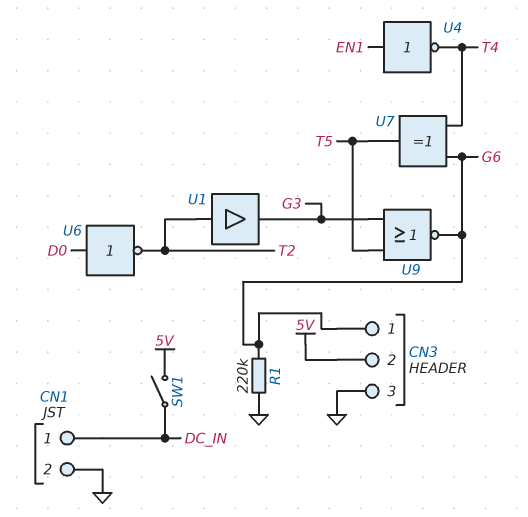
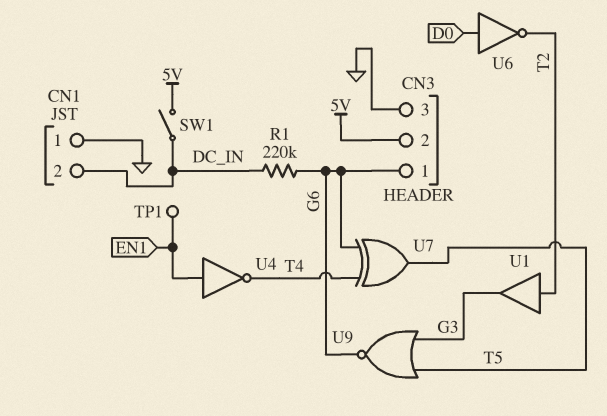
CN1 pin 1: DC_IN -> GND
CN1 pin 2: GND -> DC_IN
R1: 220k (G6, GND) -> 220k (DC_IN, G6)
TP1: none -> test point (EN1)

